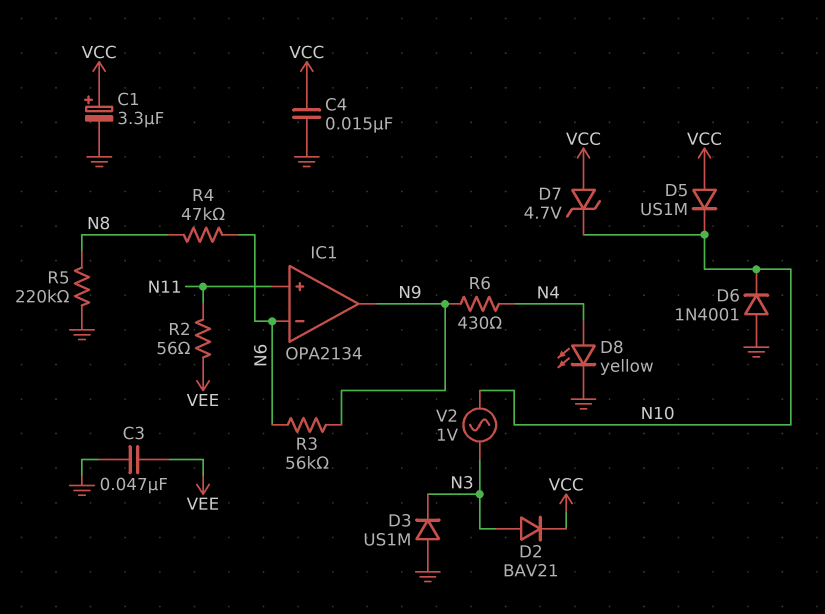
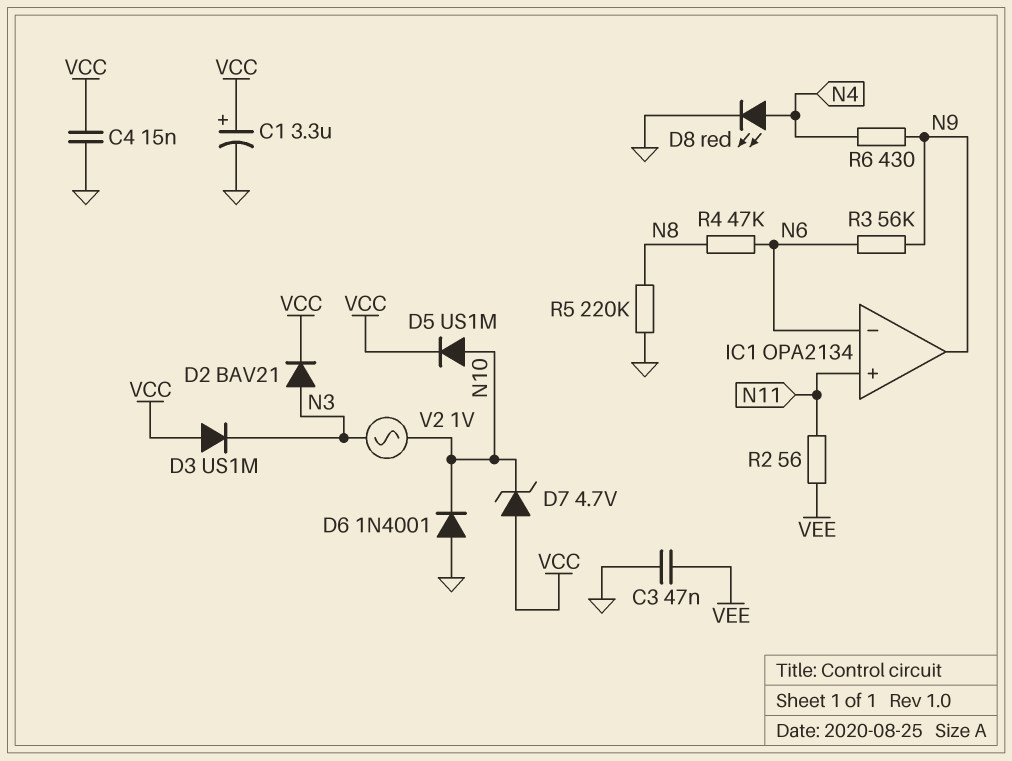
D3: diode US1M (A GND, K N3) -> diode US1M (A VCC, K N3)
D5: diode US1M (A VCC, K N10) -> diode US1M (A N10, K VCC)
D8: LED yellow (A N4, K GND) -> LED red (A N4, K GND)

